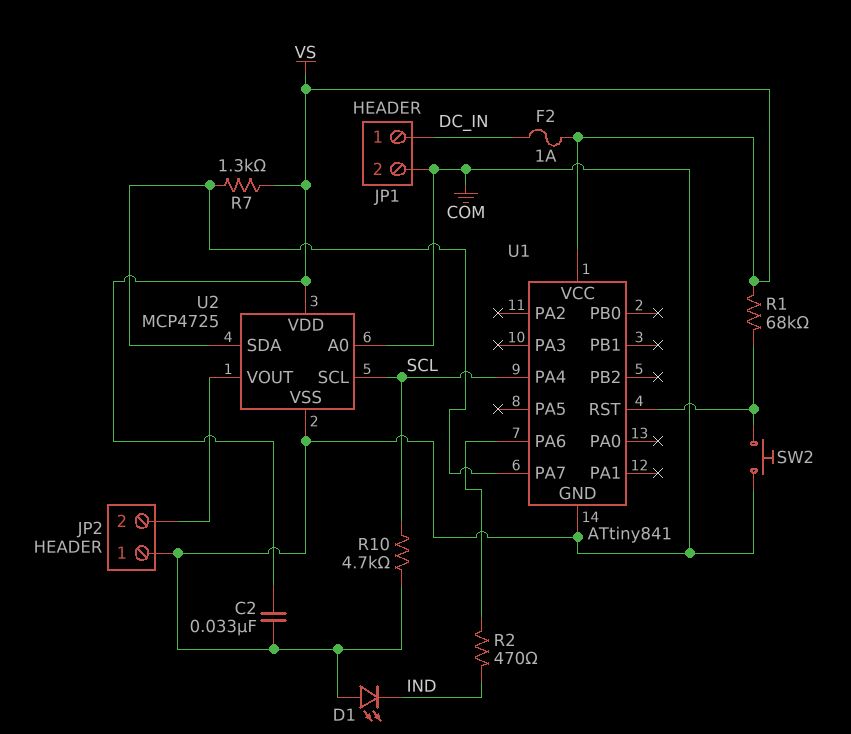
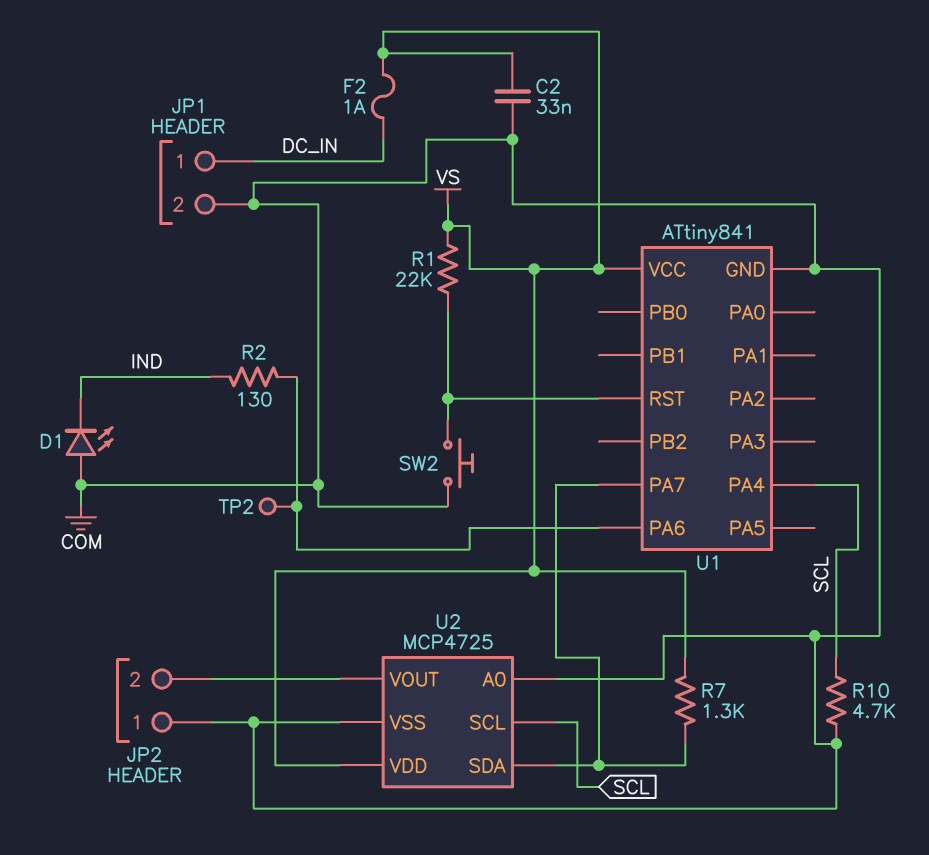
R1: 68k (U1/RST, VS) -> 22k (U1/RST, VS)
R2: 470 (IND, U1/PA6) -> 130 (IND, U1/PA6)
TP2: none -> test point (U1/PA6)

